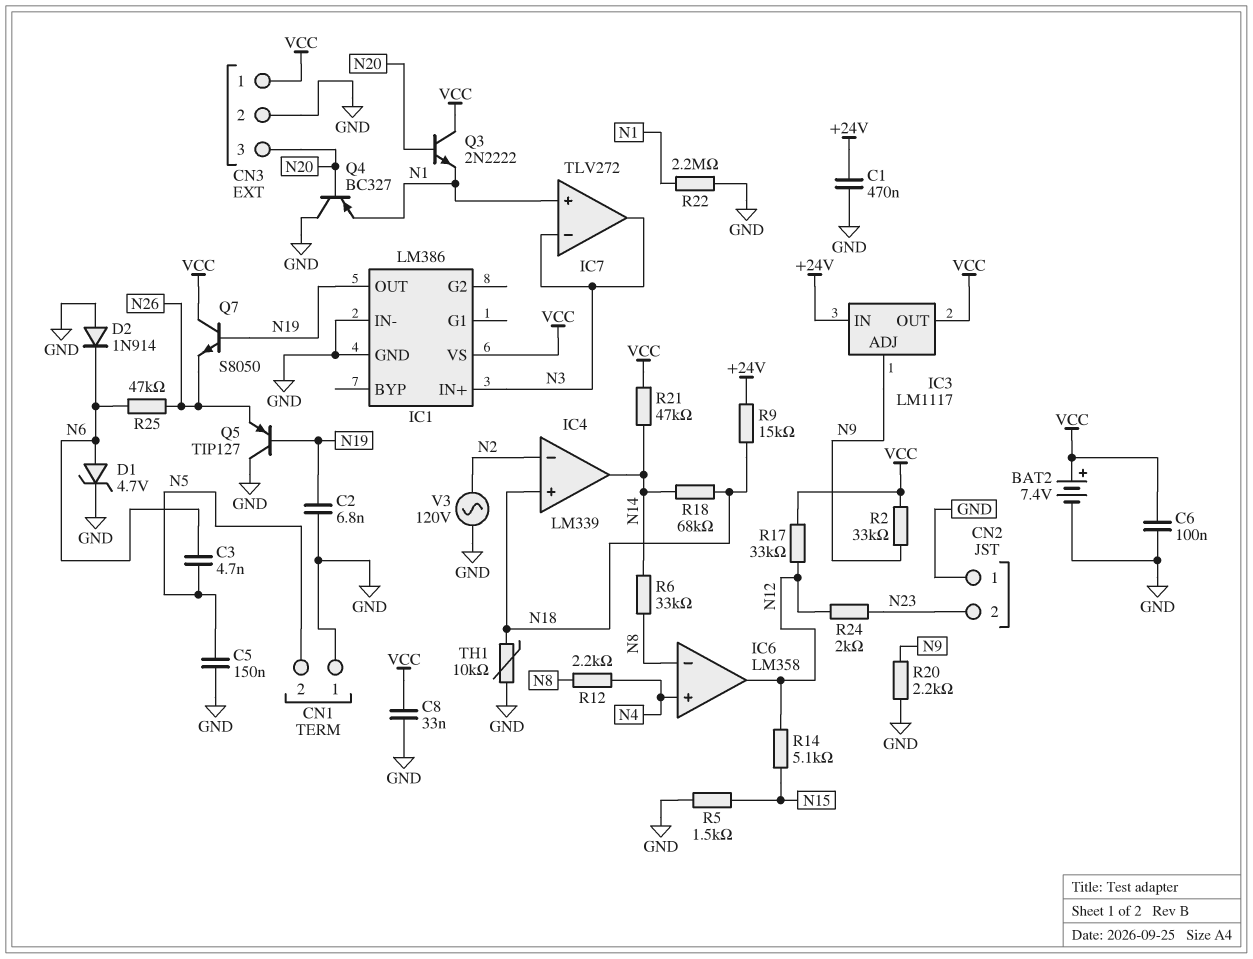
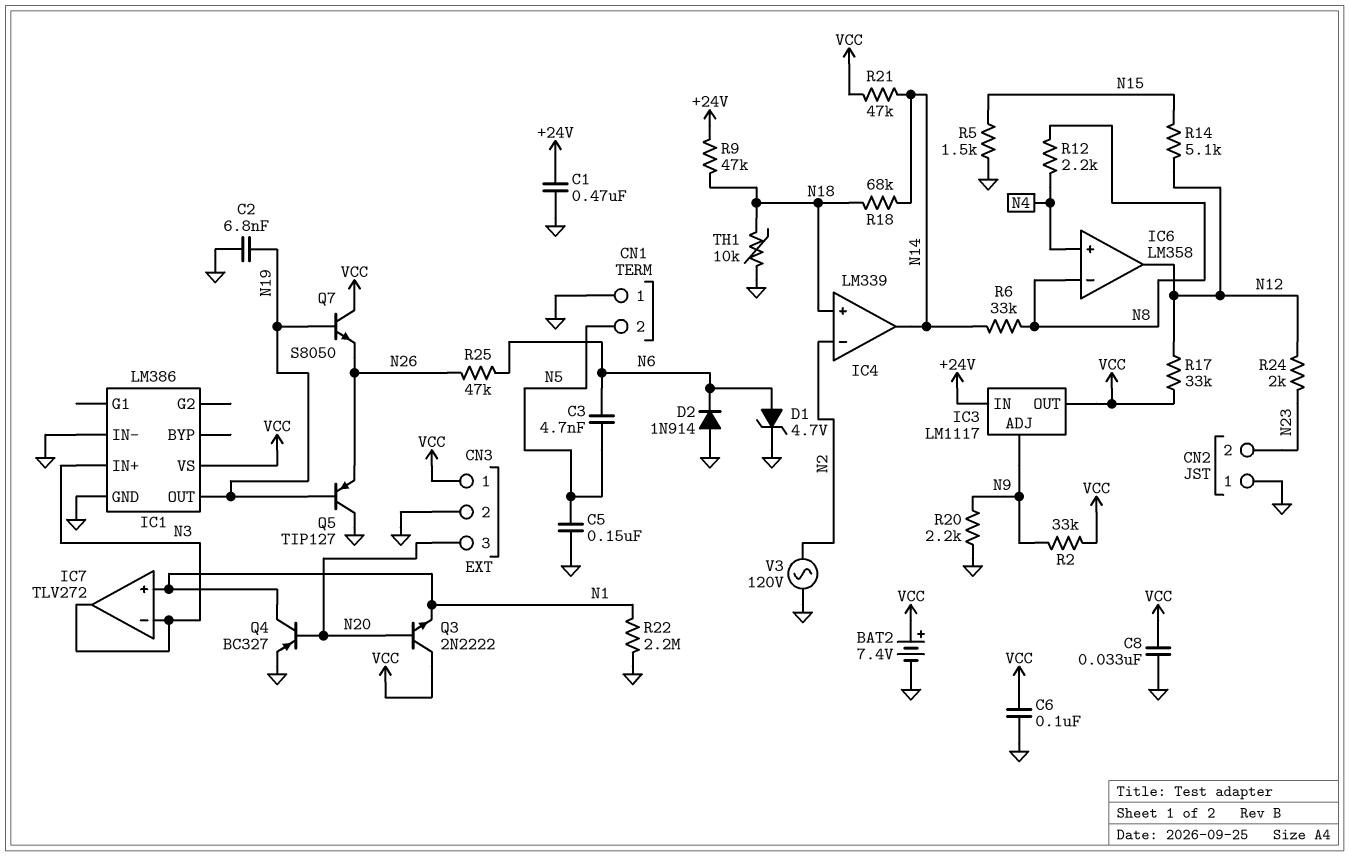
Q4: PNP BC327 (B N20, C GND, E N1) -> PNP BC327 (B N20, C N1, E GND)
R9: 15k (+24V, N18) -> 47k (+24V, N18)

